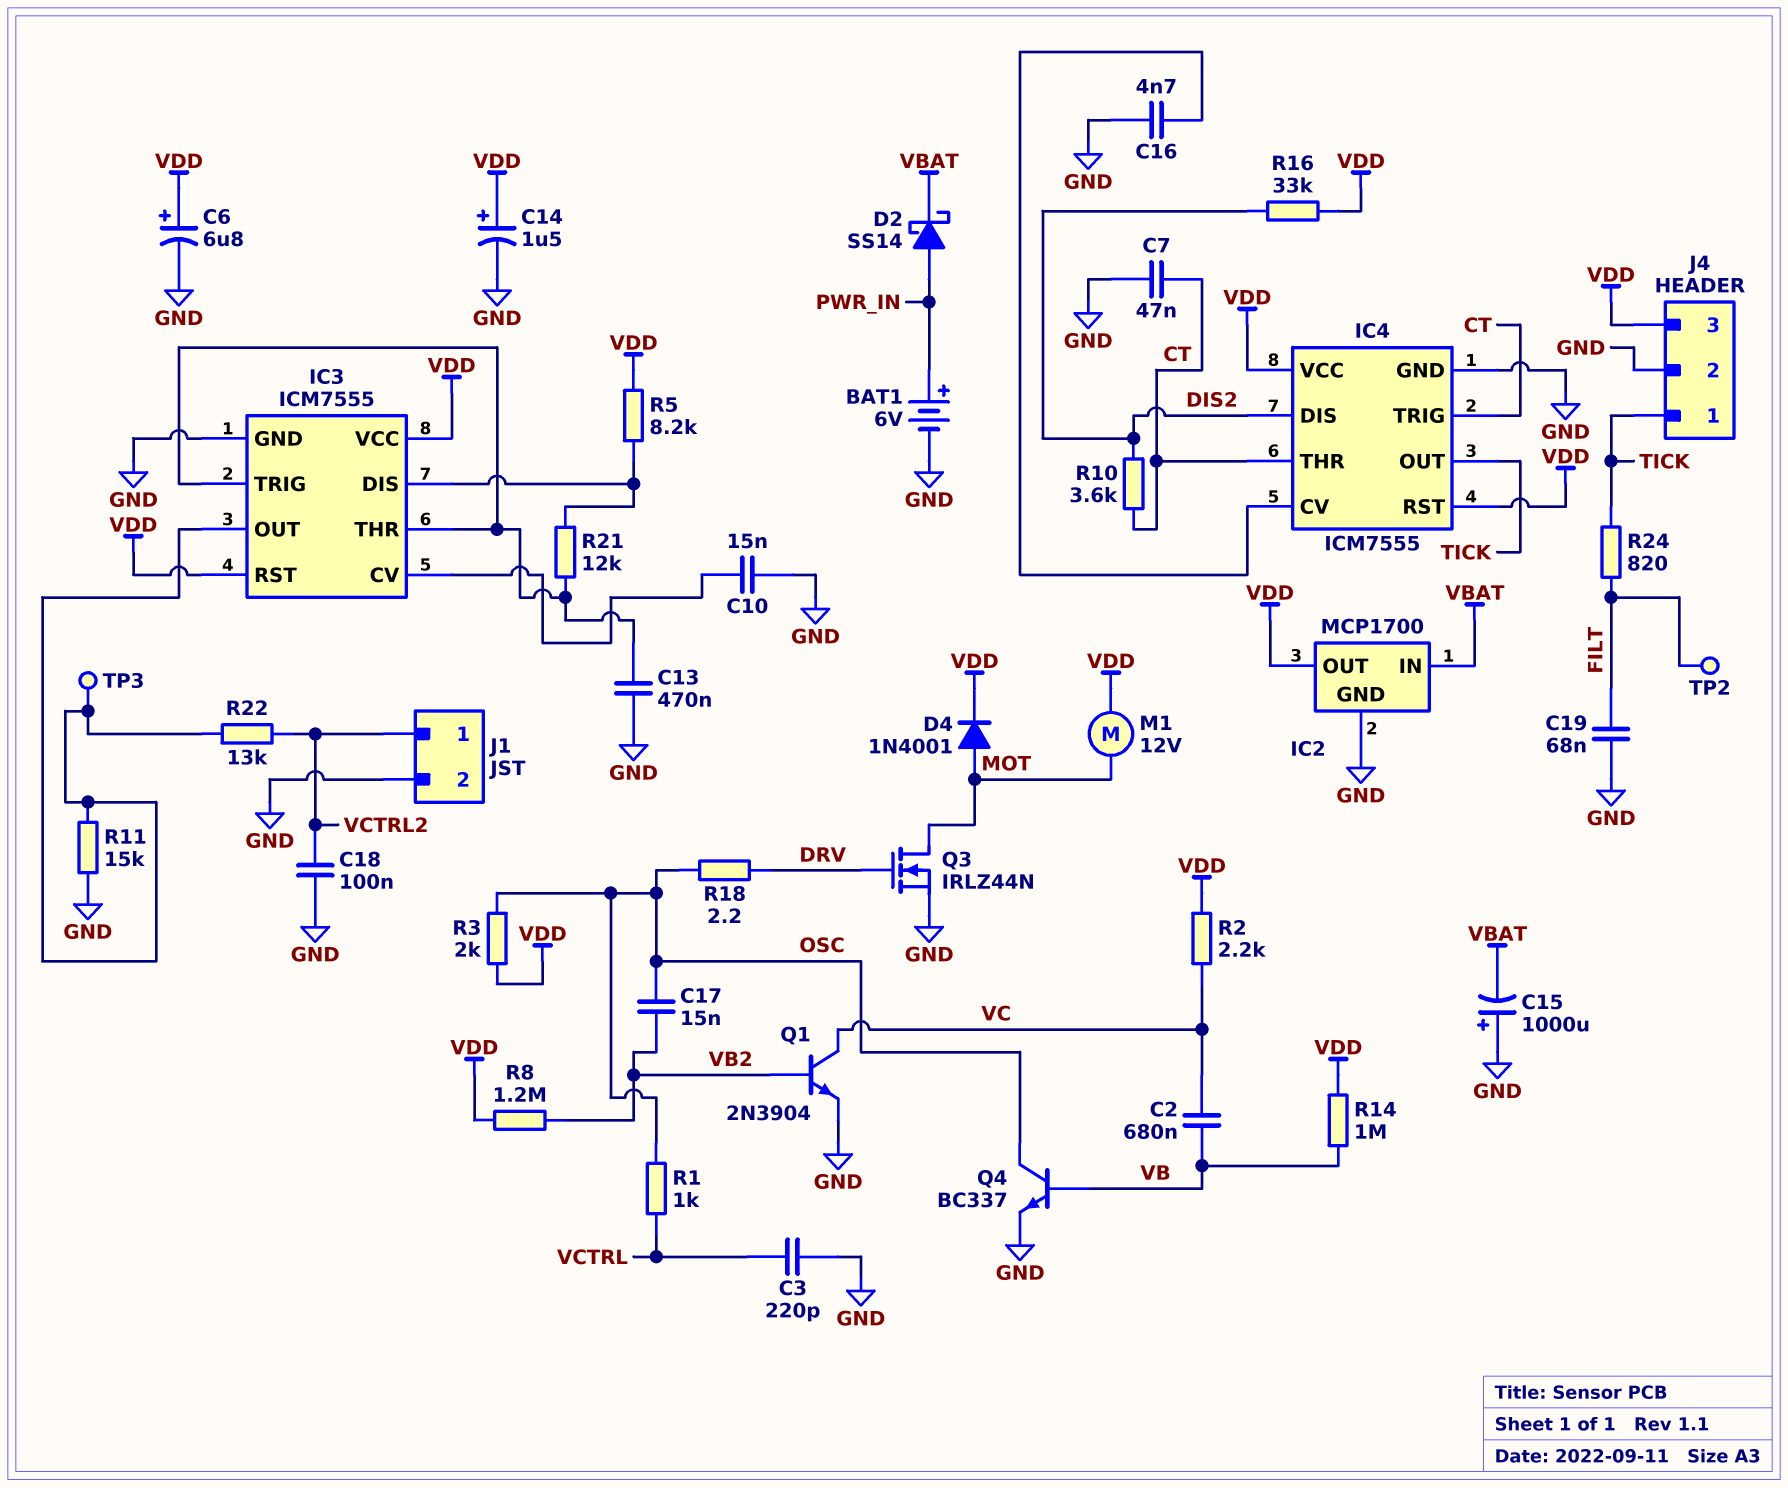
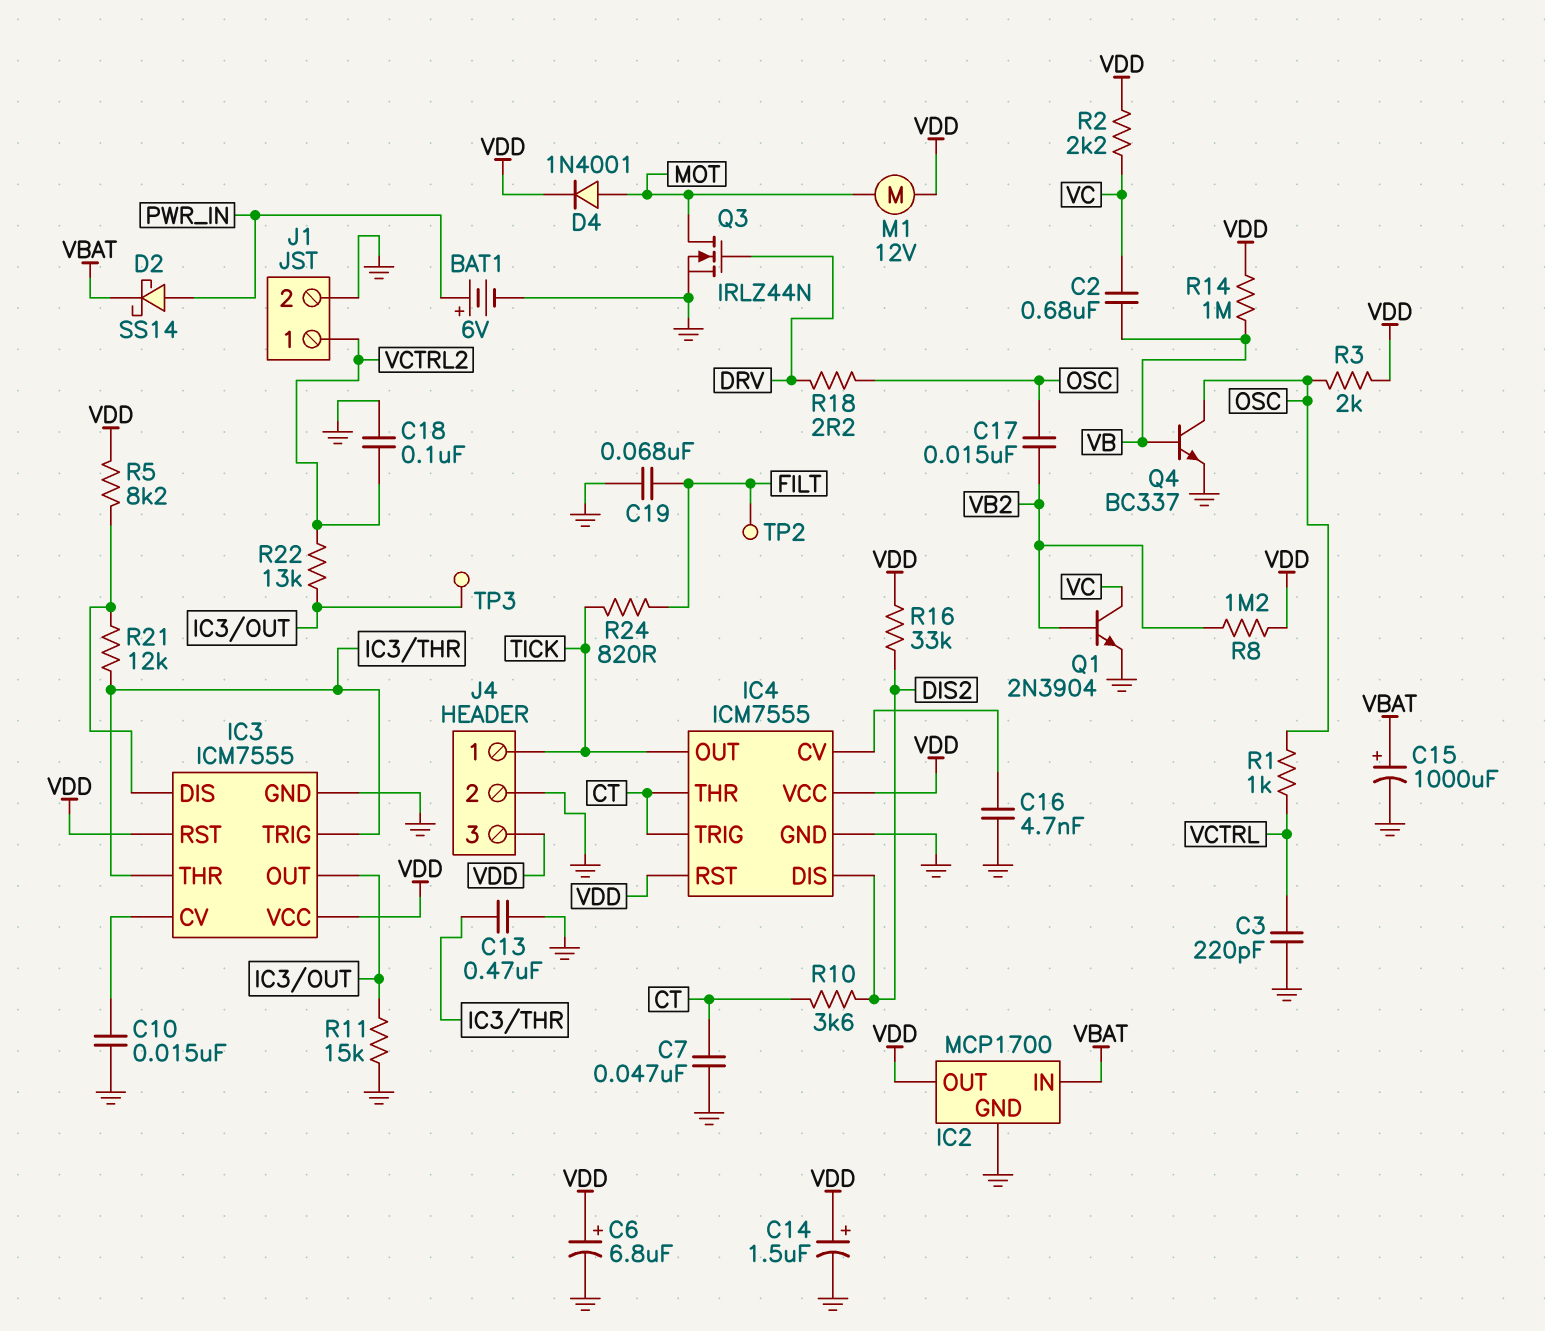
C15: 1000uF (plus GND, minus VBAT) -> 1000uF (plus VBAT, minus GND)

